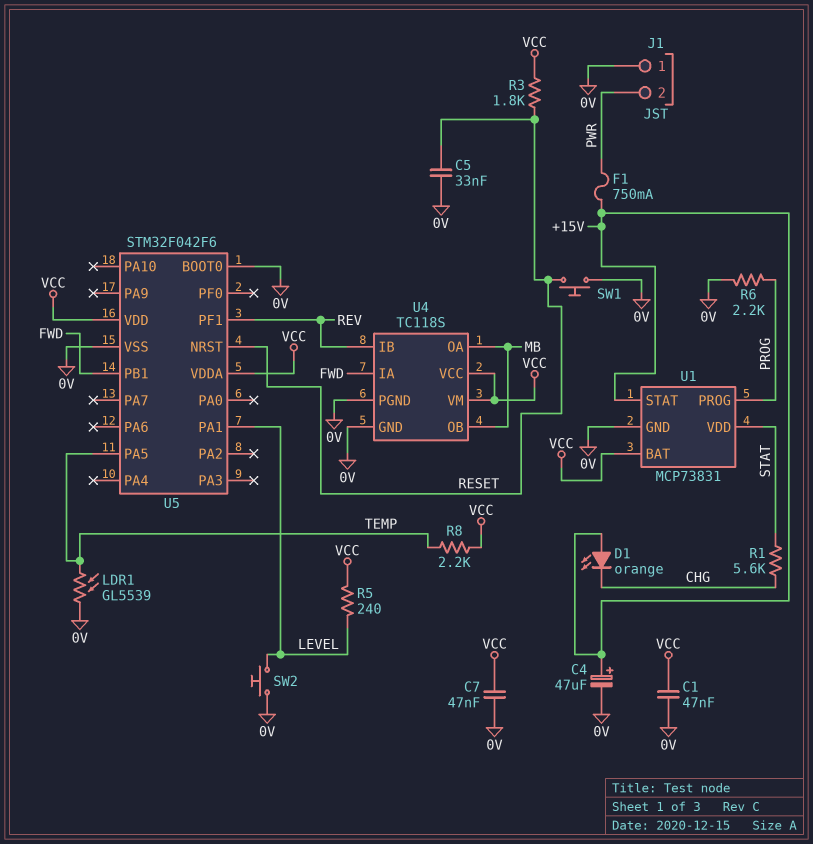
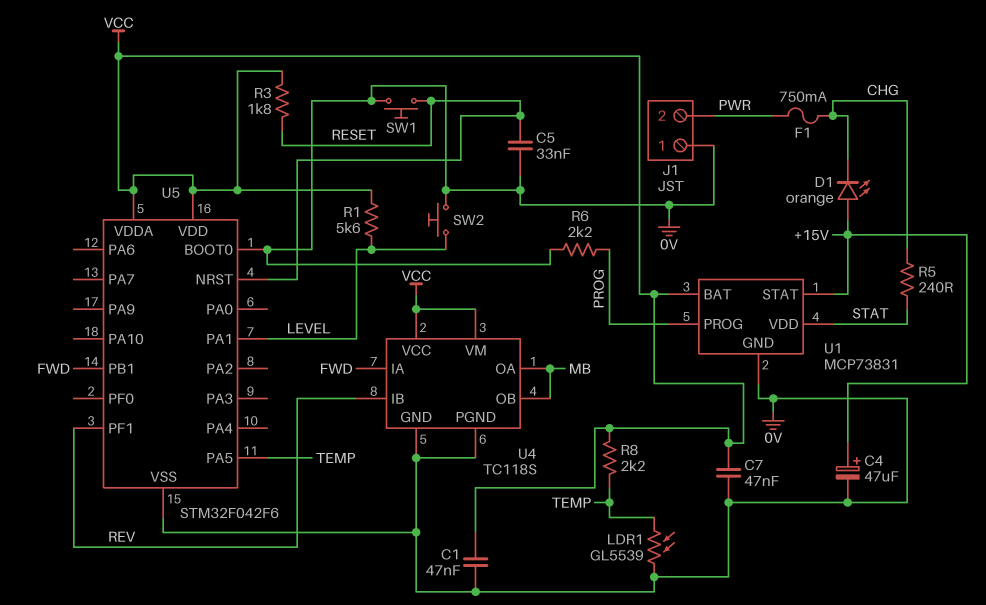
F1: 750mA (+15V, PWR) -> 750mA (CHG, PWR)
R1: 5.6k (CHG, STAT) -> 5.6k (LEVEL, VCC)
R5: 240 (LEVEL, VCC) -> 240 (CHG, STAT)

